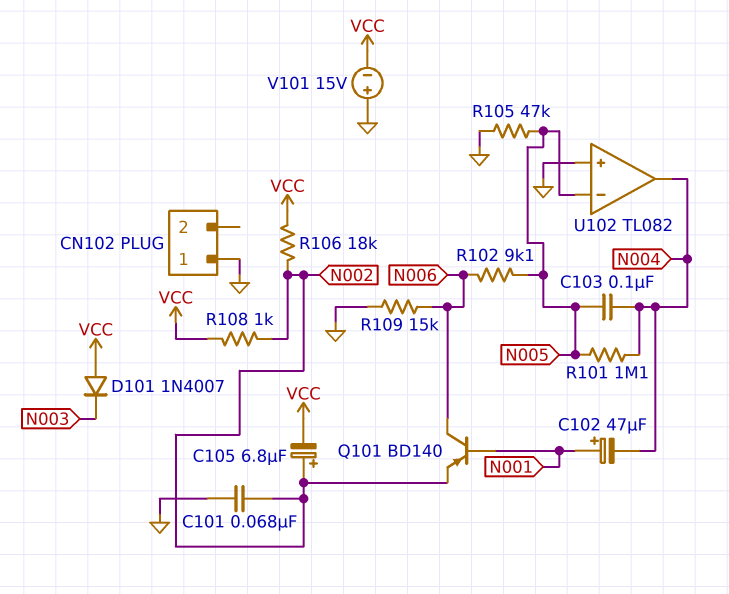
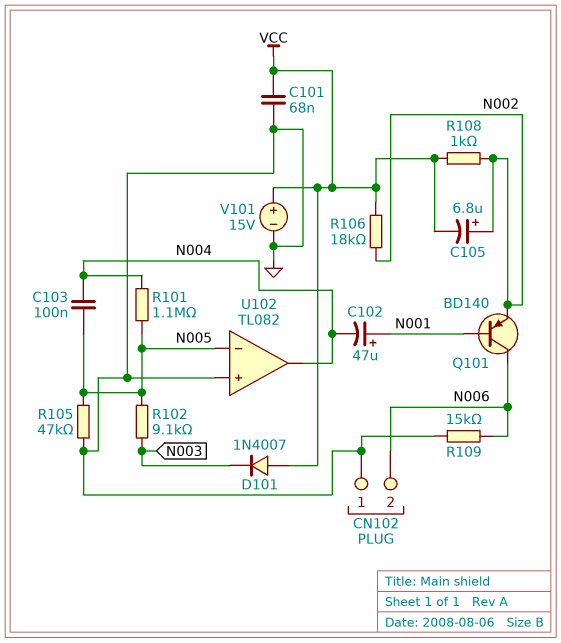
C101: 68nF (GND, N002) -> 68nF (GND, VCC)
CN102 pin 2: none -> N006
R102: 9.1k (N005, N006) -> 9.1k (N003, N005)
V101: 15V (plus GND, minus VCC) -> 15V (plus VCC, minus GND)

